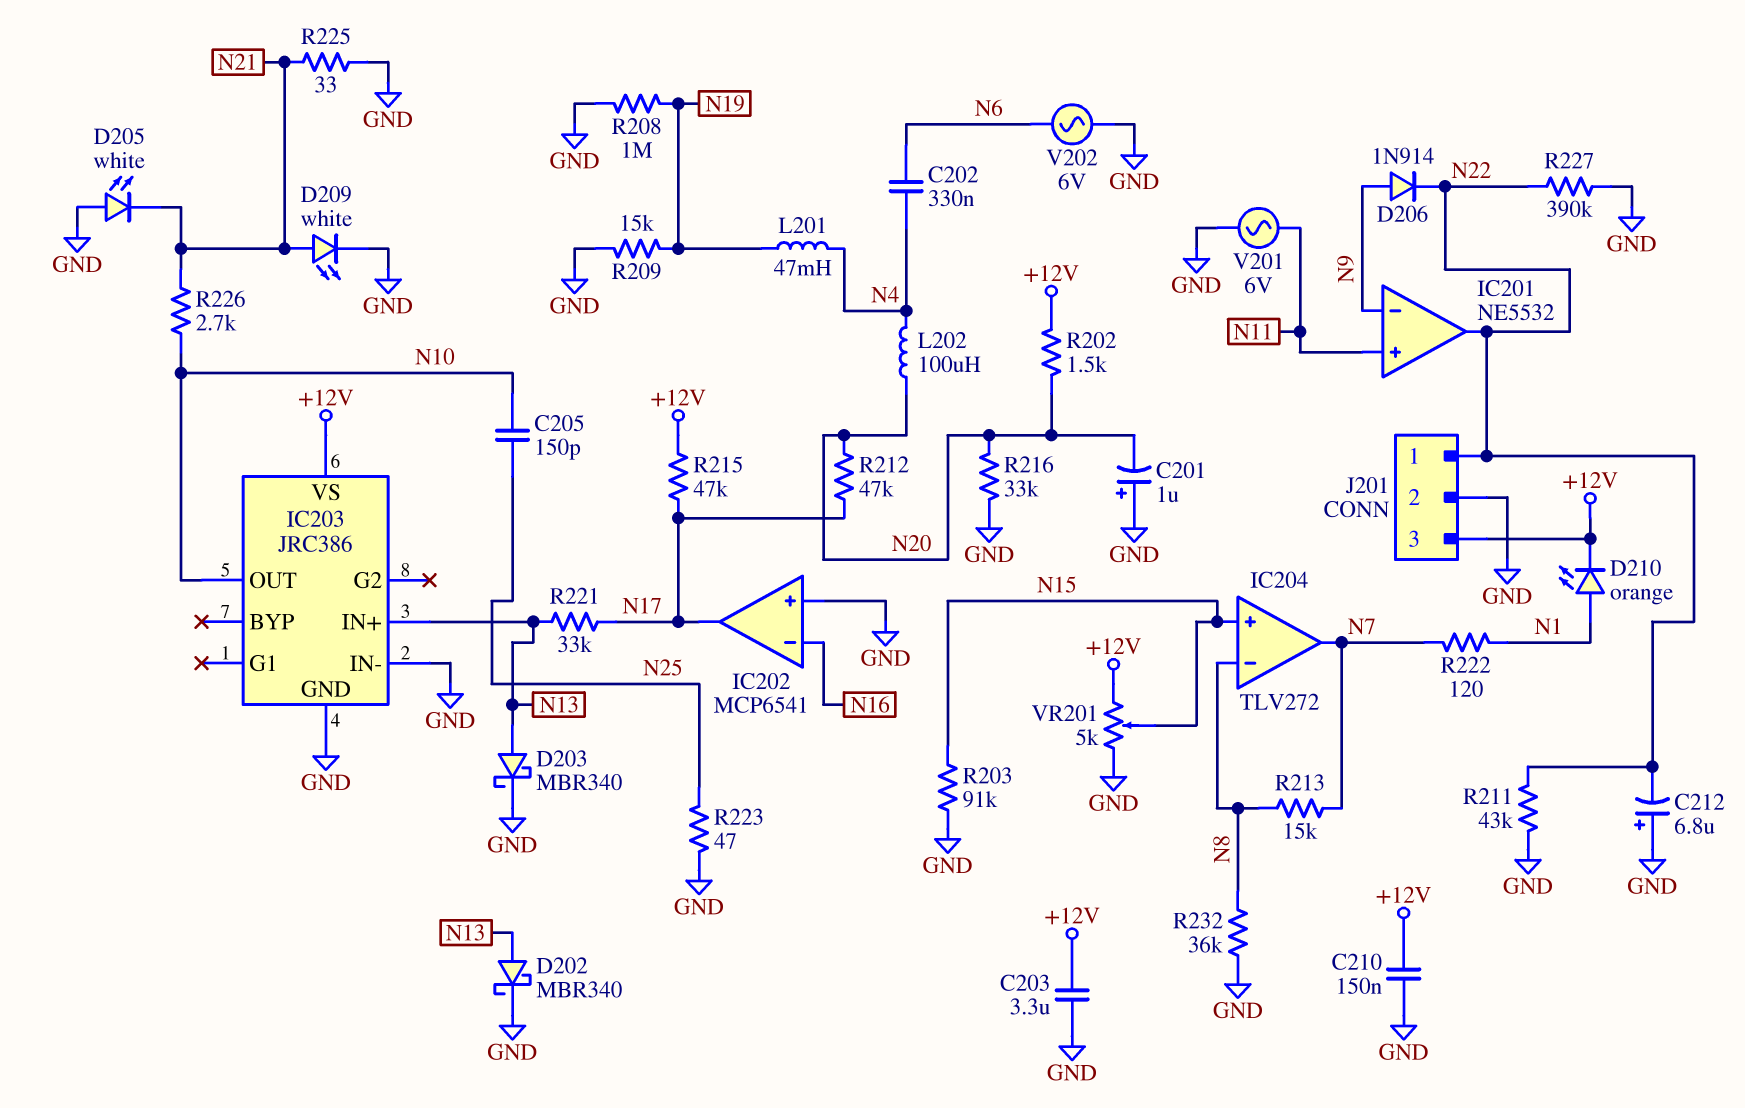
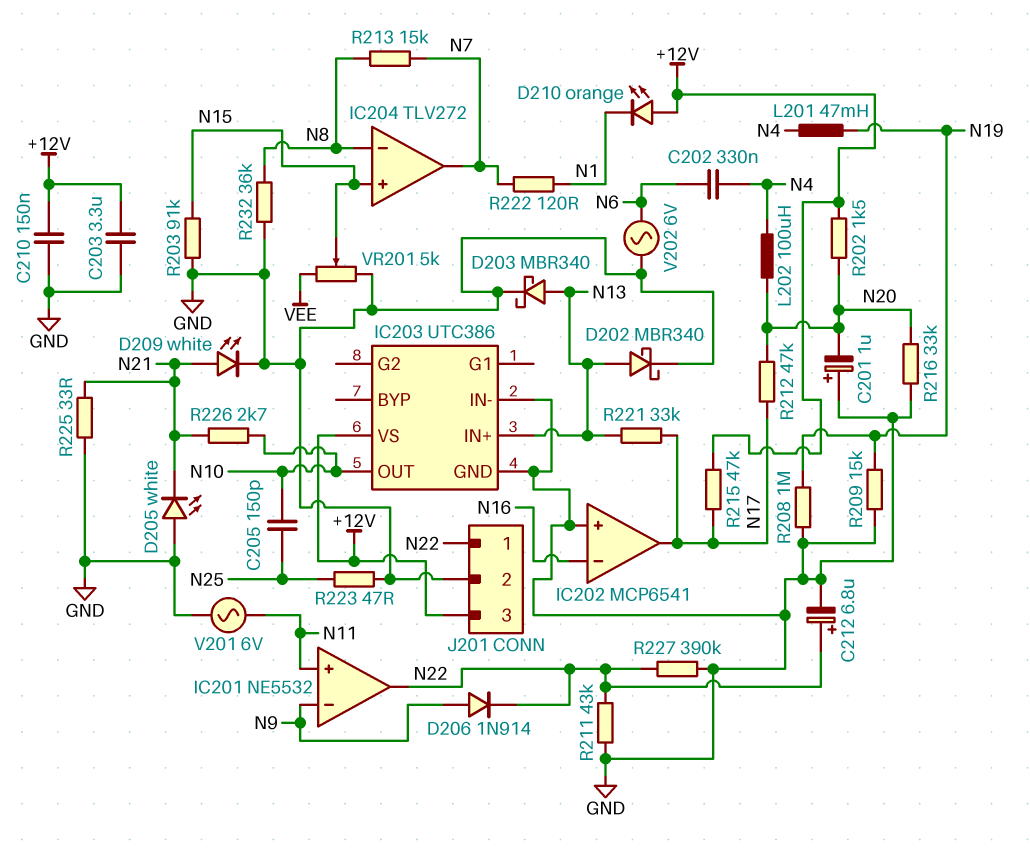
C212: 6.8uF (plus GND, minus N22) -> 6.8uF (plus N22, minus GND)
D210: LED orange (A N1, K +12V) -> LED orange (A +12V, K N1)
IC203: JRC386 -> UTC386
VR201: 5k (+12V, GND, wiper N15) -> 5k (GND, VEE, wiper N15)

